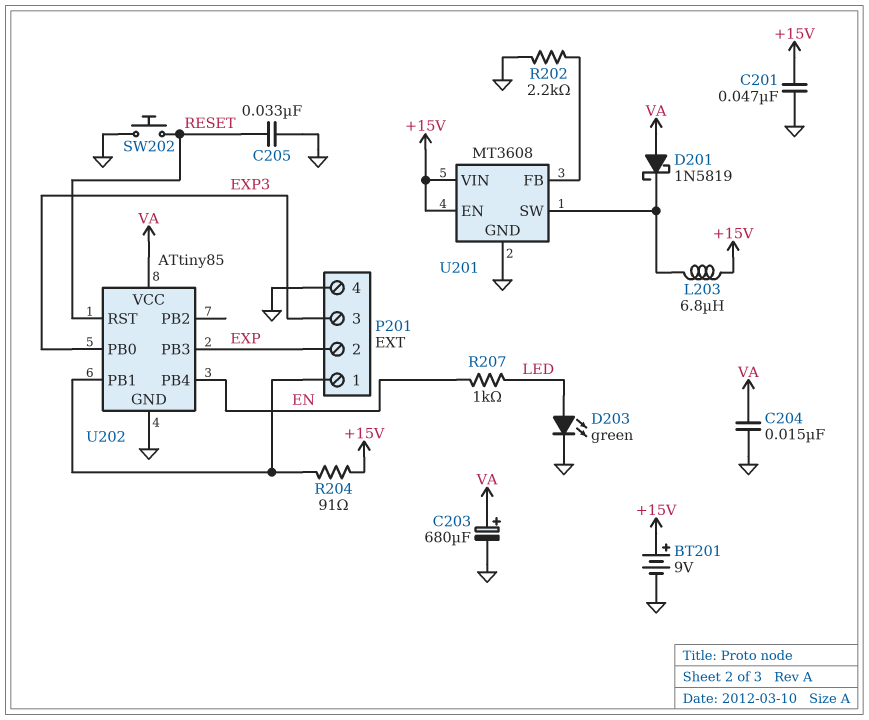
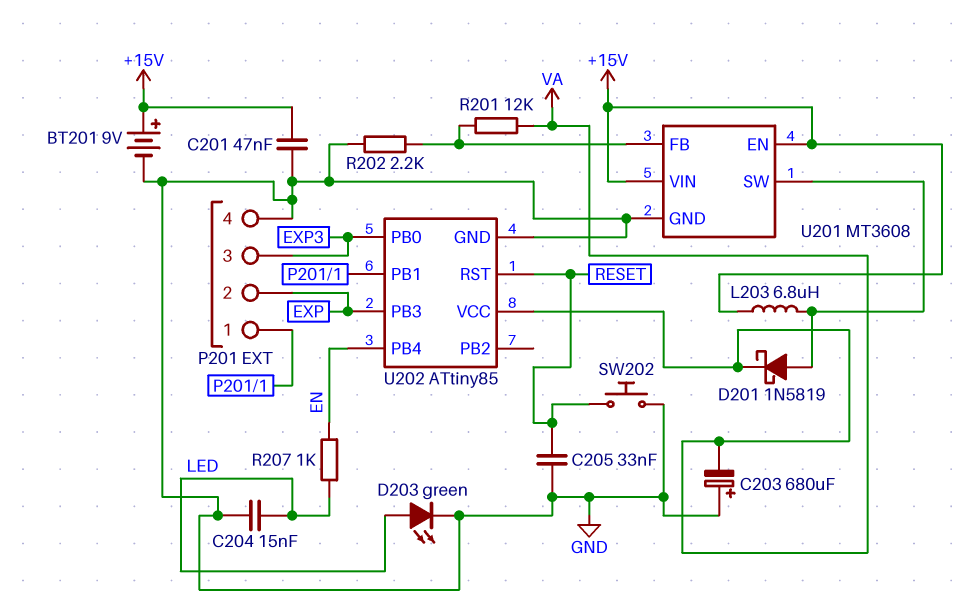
C203: 680uF (plus VA, minus GND) -> 680uF (plus GND, minus VA)
C204: 15nF (GND, VA) -> 15nF (GND, LED)
D201: schottky 1N5819 (A VA, K U201/SW) -> schottky 1N5819 (A U201/SW, K VA)
R201: none -> 12k (U201/FB, VA)
R204: 91 (+15V, P201/1) -> none

